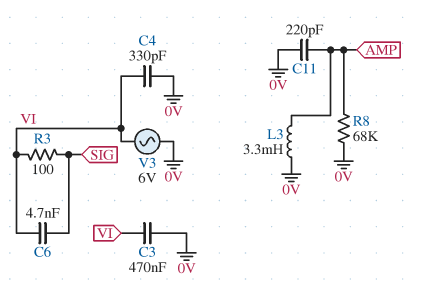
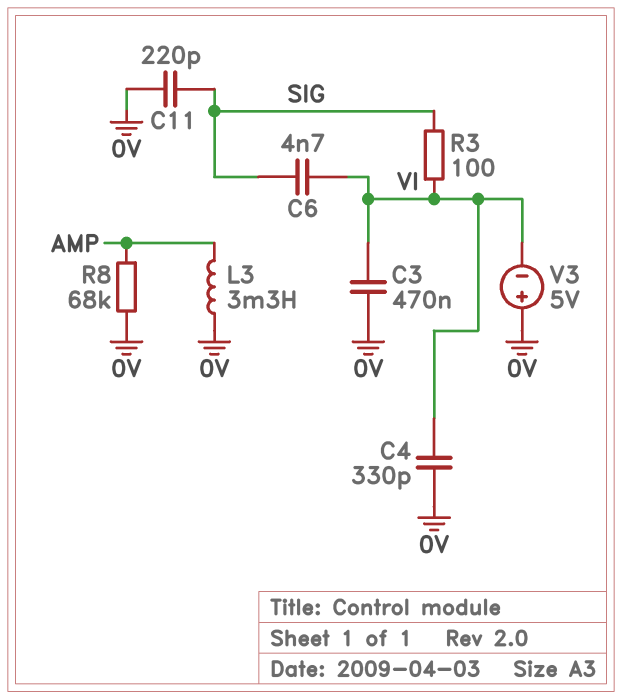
C11: 220pF (0V, AMP) -> 220pF (0V, SIG)
V3: AC 6V (0V, VI) -> 5V (plus 0V, minus VI)

